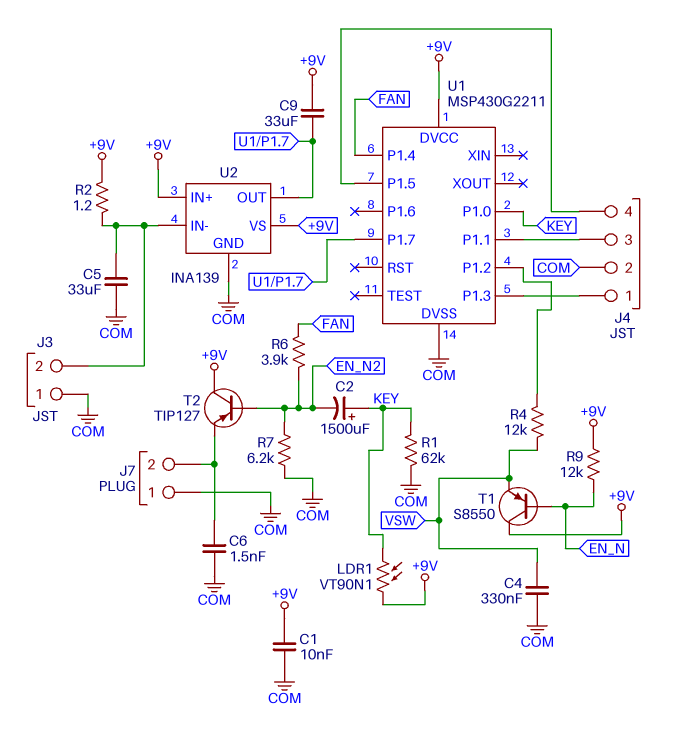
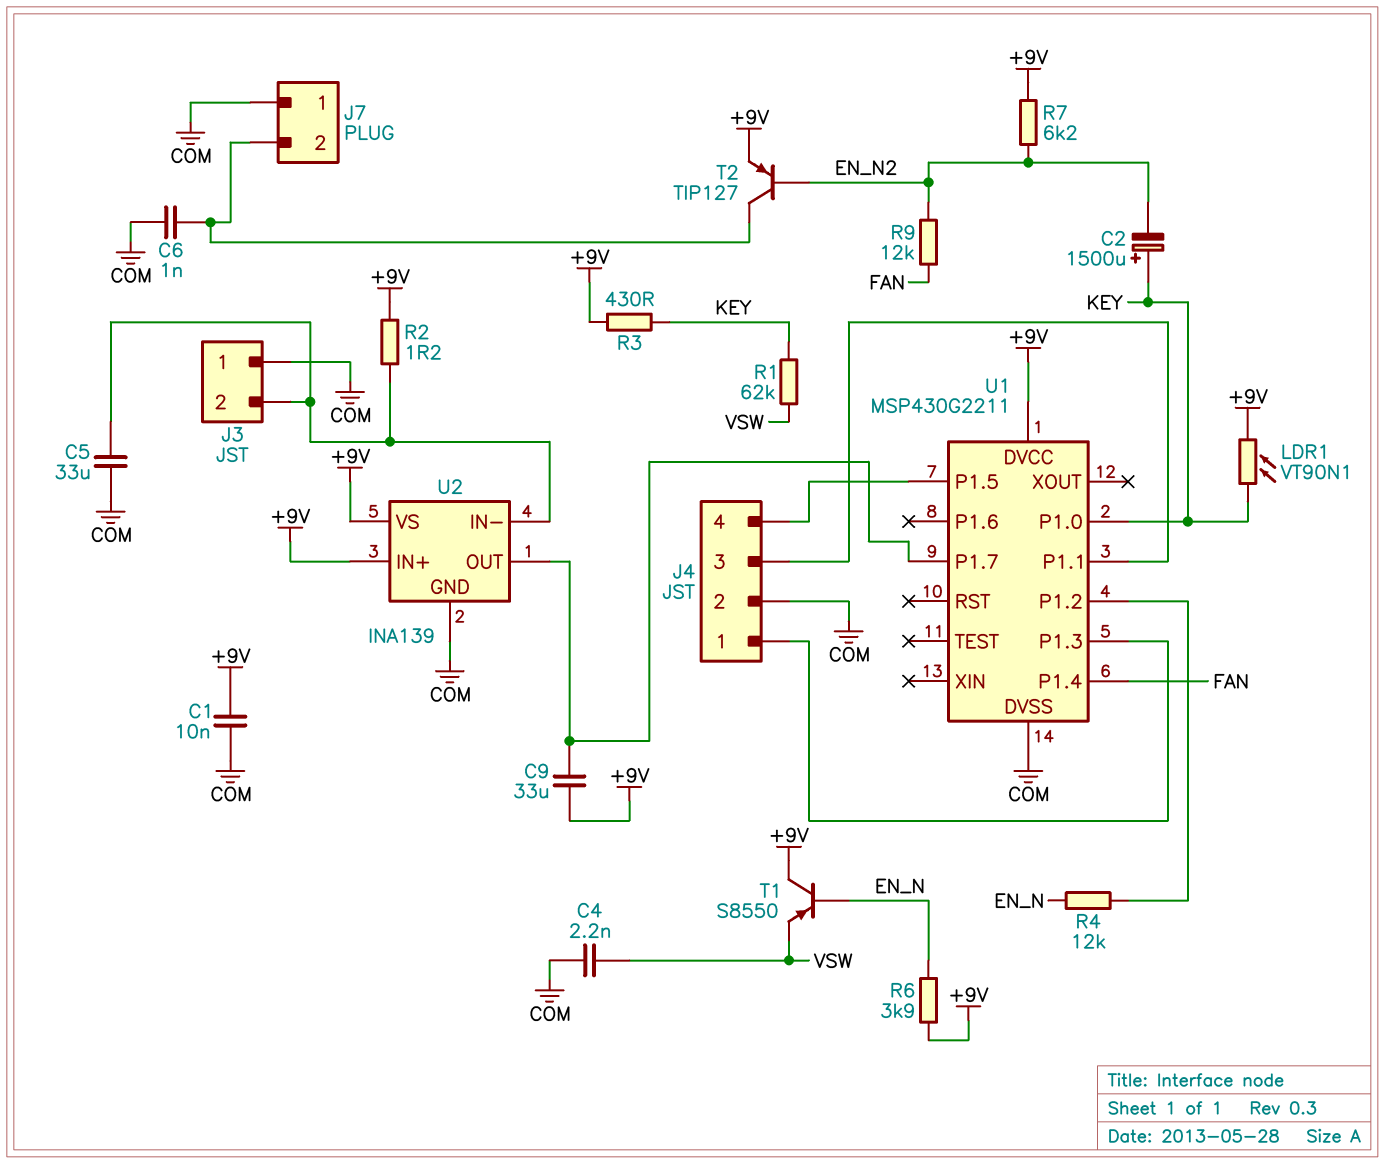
C4: 330nF (COM, VSW) -> 2.2nF (COM, VSW)
C6: 1.5nF (COM, J7/2) -> 1nF (COM, J7/2)
R1: 62k (COM, KEY) -> 62k (KEY, VSW)
R3: none -> 430 (+9V, KEY)
R4: 12k (U1/P1.2, VSW) -> 12k (EN_N, U1/P1.2)
R6: 3.9k (EN_N2, FAN) -> 3.9k (+9V, EN_N)
R7: 6.2k (COM, EN_N2) -> 6.2k (+9V, EN_N2)
R9: 12k (+9V, EN_N) -> 12k (EN_N2, FAN)
T2: PNP TIP127 (B EN_N2, C +9V, E J7/2) -> PNP TIP127 (B EN_N2, C J7/2, E +9V)

